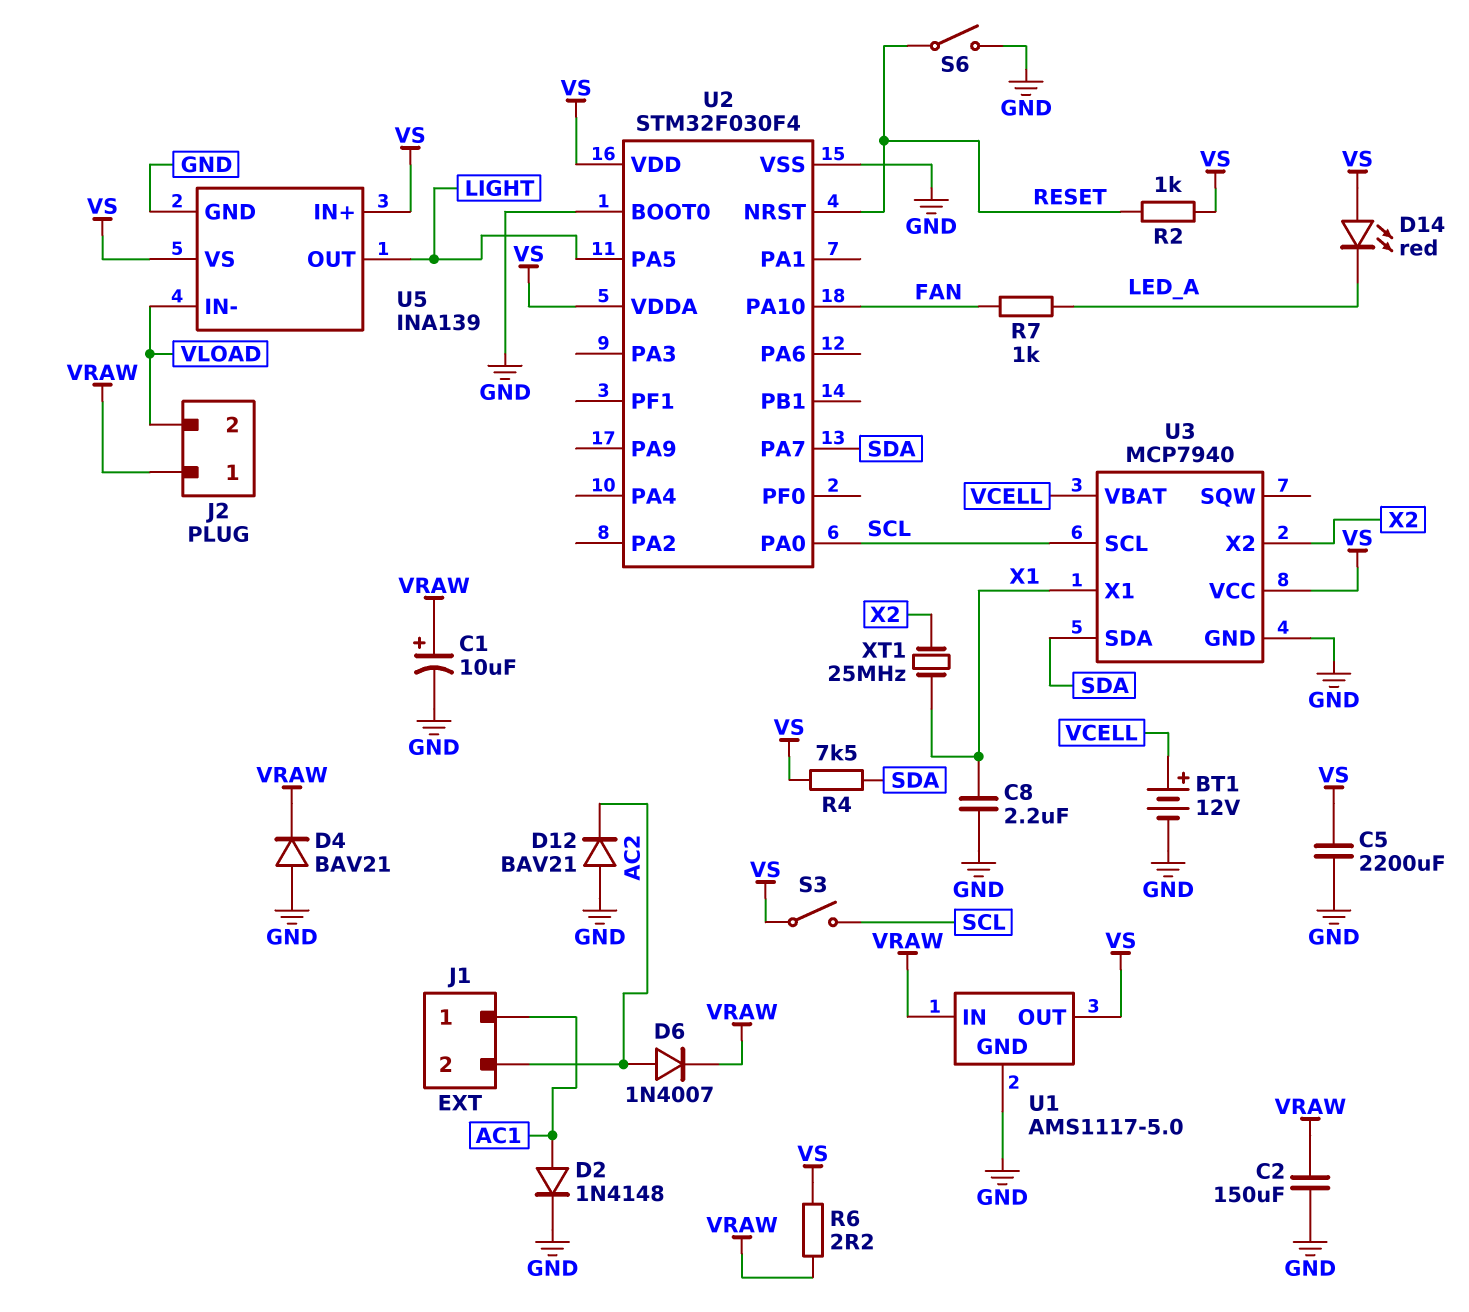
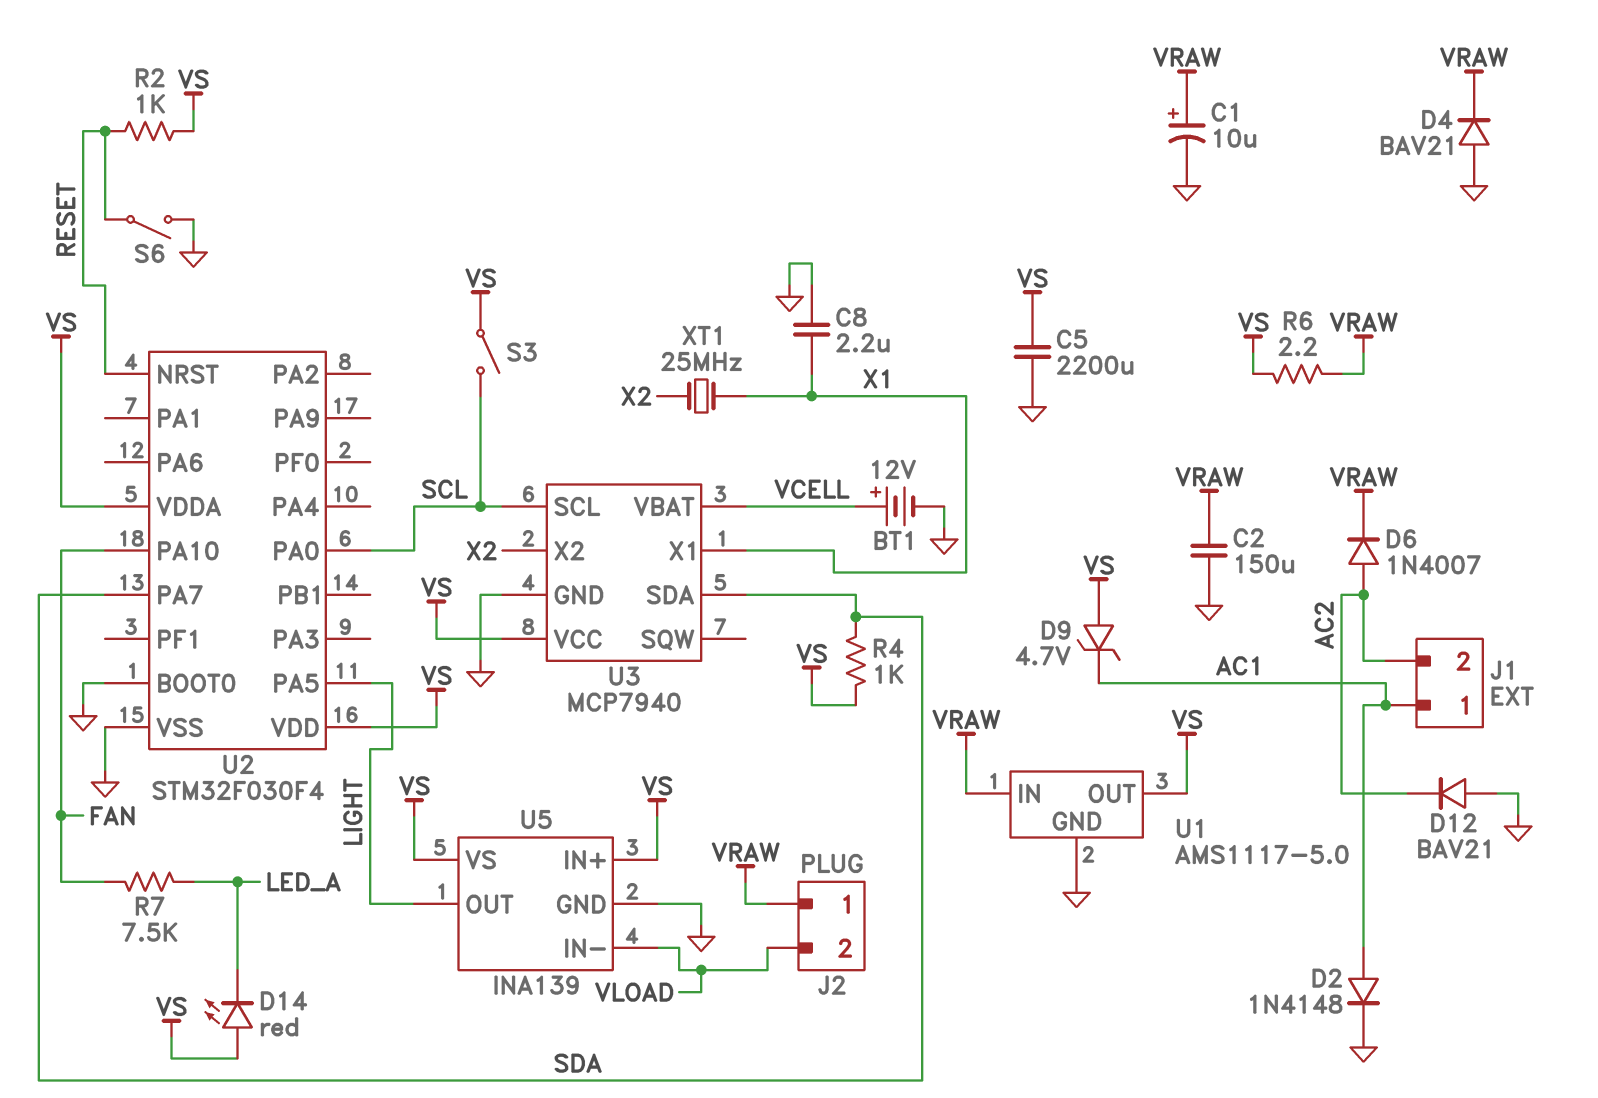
D9: none -> zener 4.7V (A VS, K AC1)
R4: 7.5k (SDA, VS) -> 1k (SDA, VS)
R7: 1k (FAN, LED_A) -> 7.5k (FAN, LED_A)

